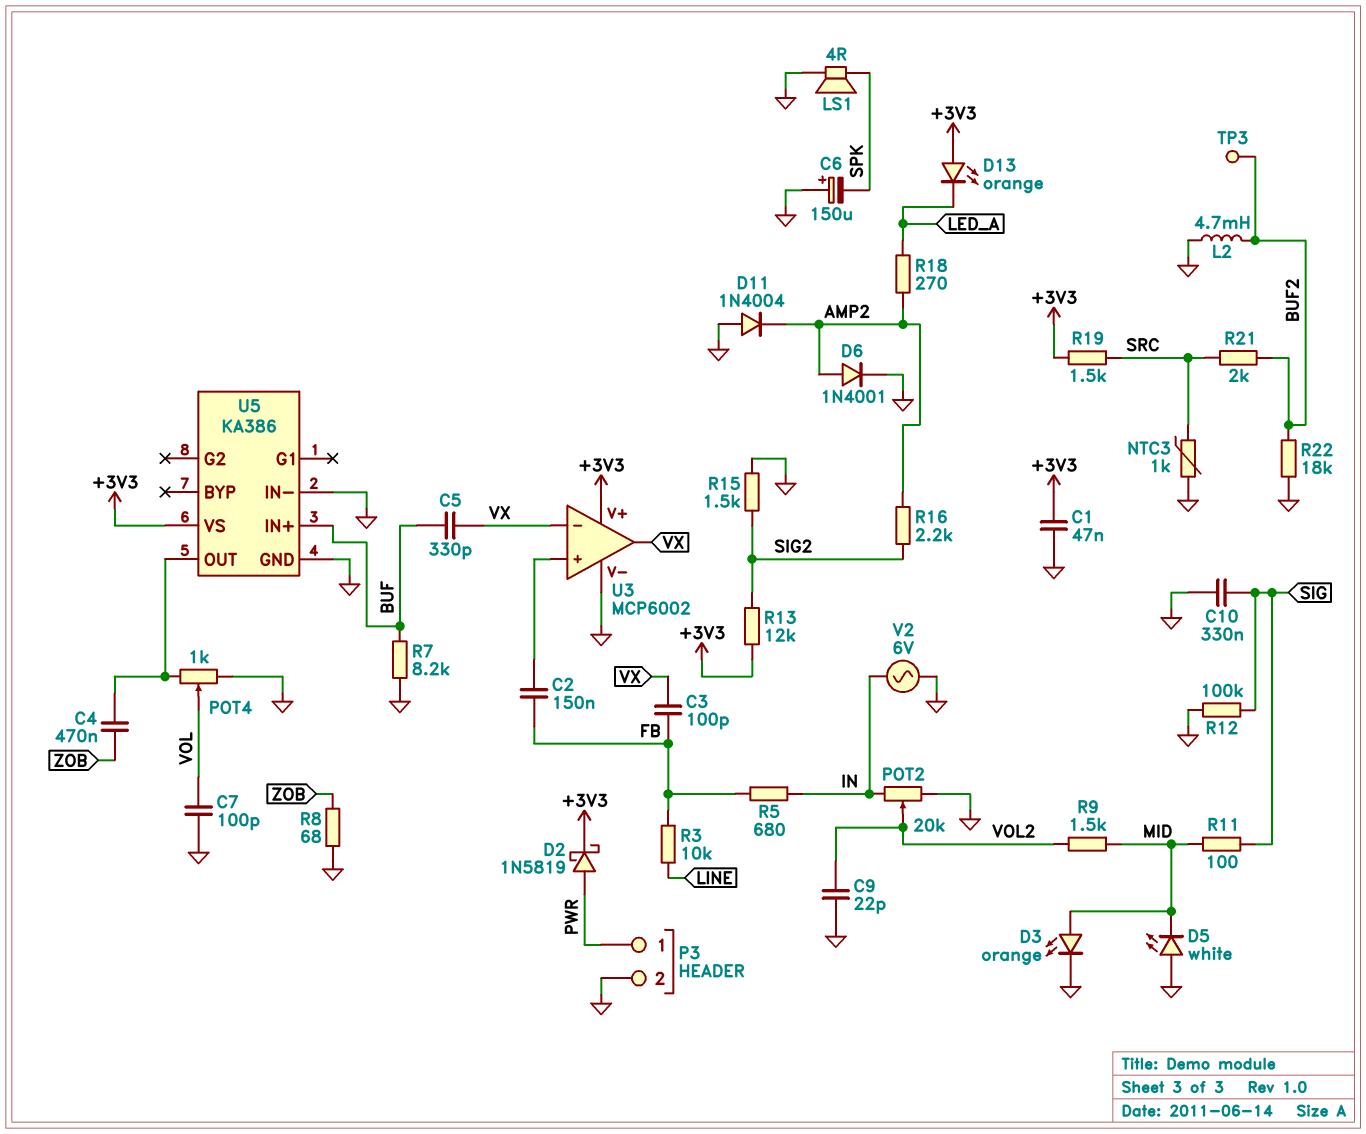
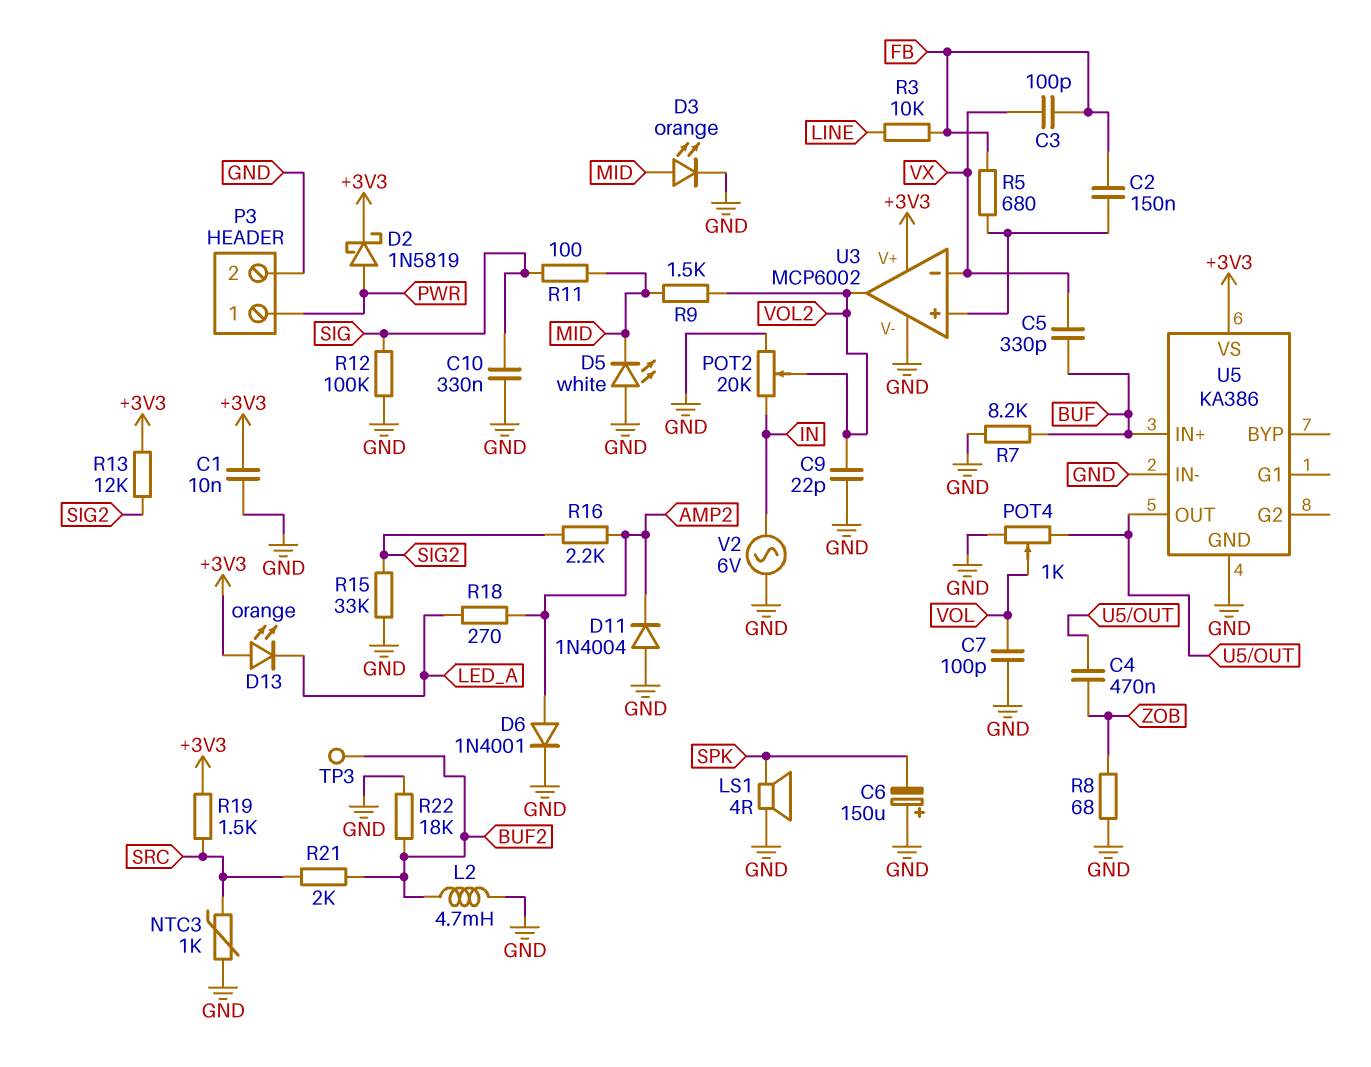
C1: 47nF (+3V3, GND) -> 10nF (+3V3, GND)
R5: 680 (FB, IN) -> 680 (FB, U3/in+)
R15: 1.5k (GND, SIG2) -> 33k (GND, SIG2)
U3 pin out: VX -> VOL2

